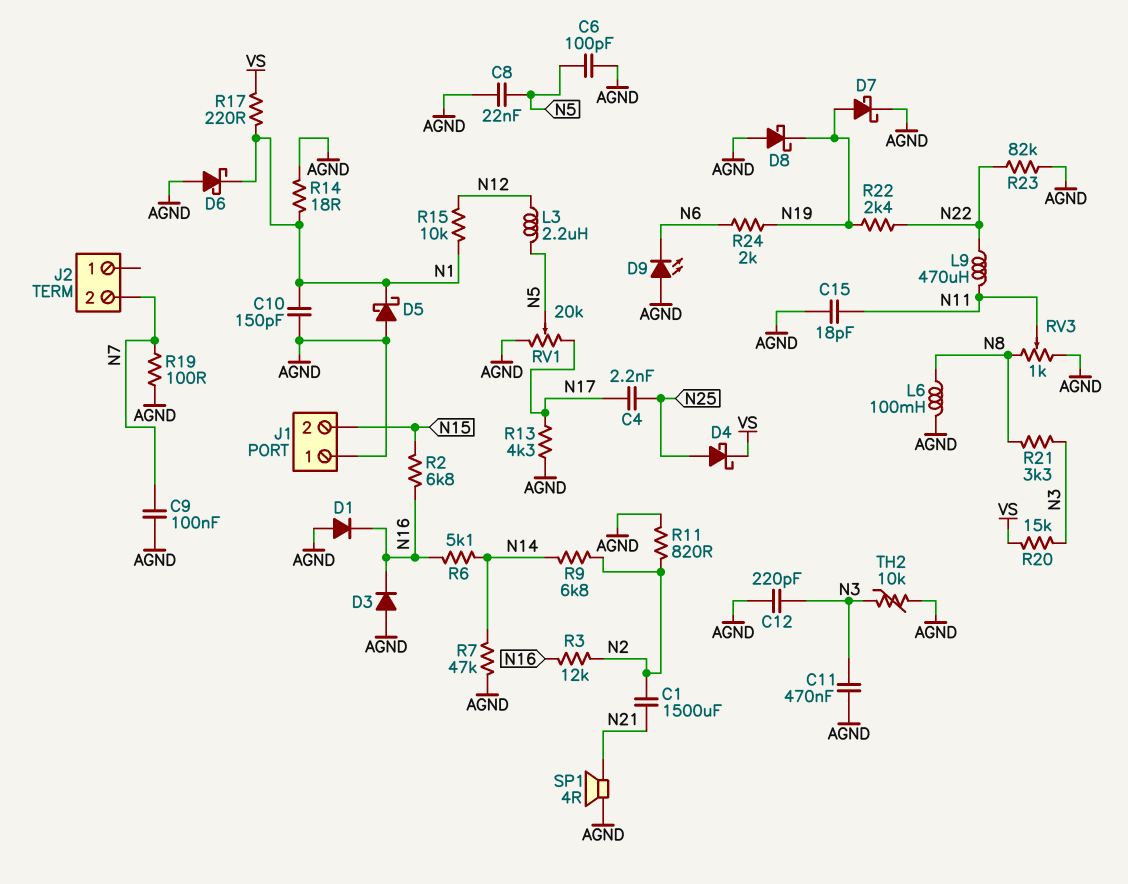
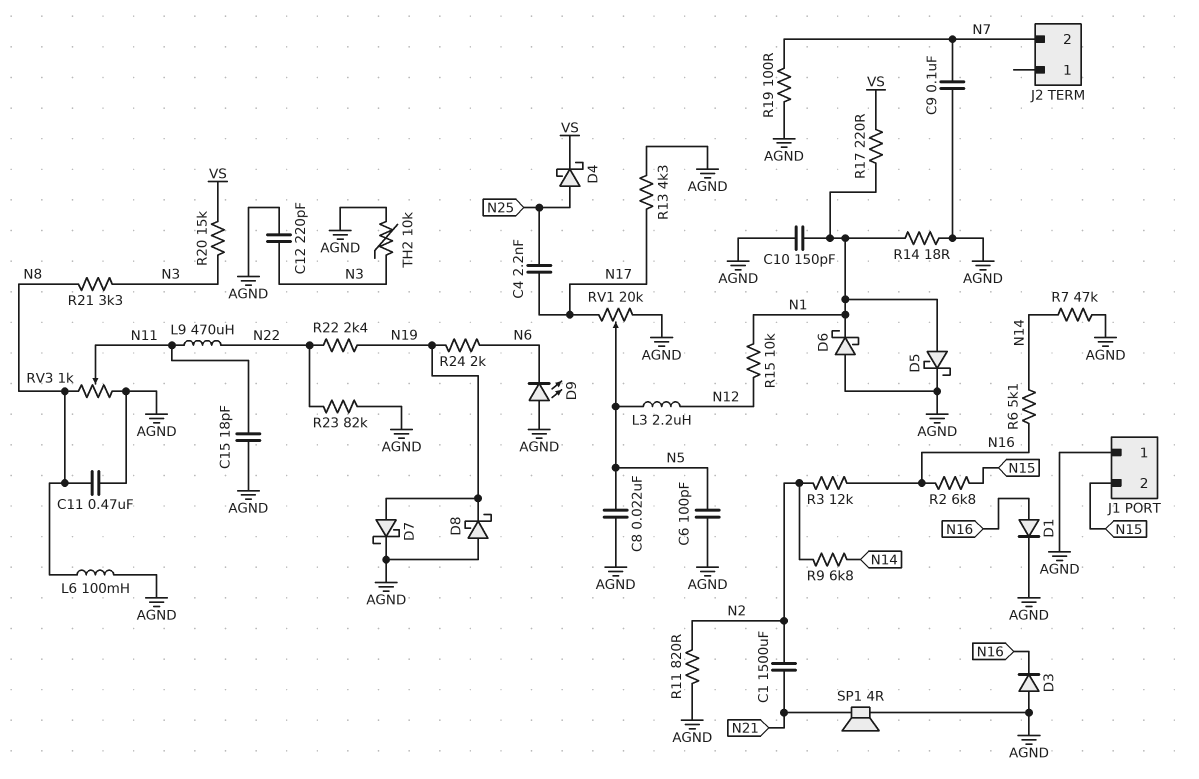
C11: 470nF (AGND, N3) -> 470nF (AGND, N8)
D1: diode (A AGND, K N16) -> diode (A N16, K AGND)
D5: schottky (A AGND, K N1) -> schottky (A N1, K AGND)

